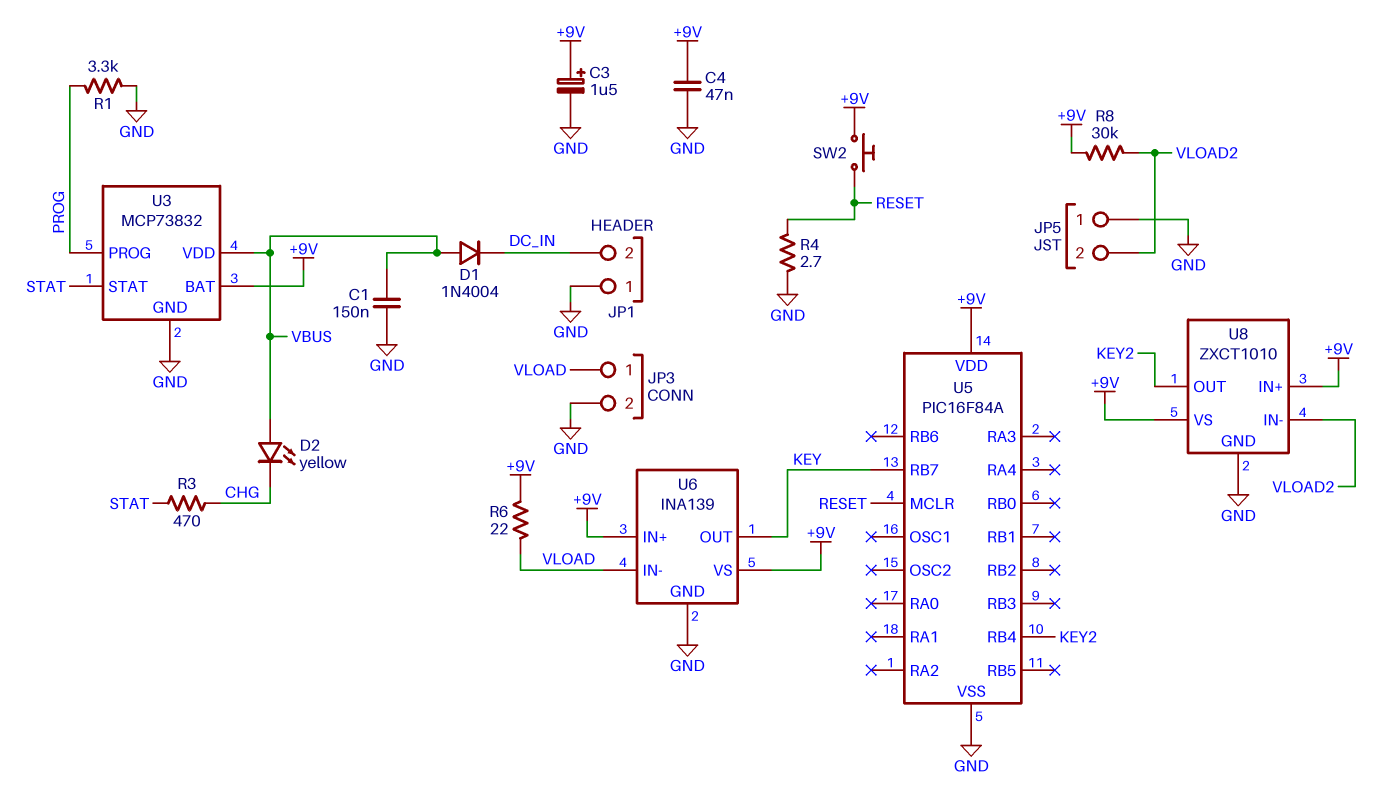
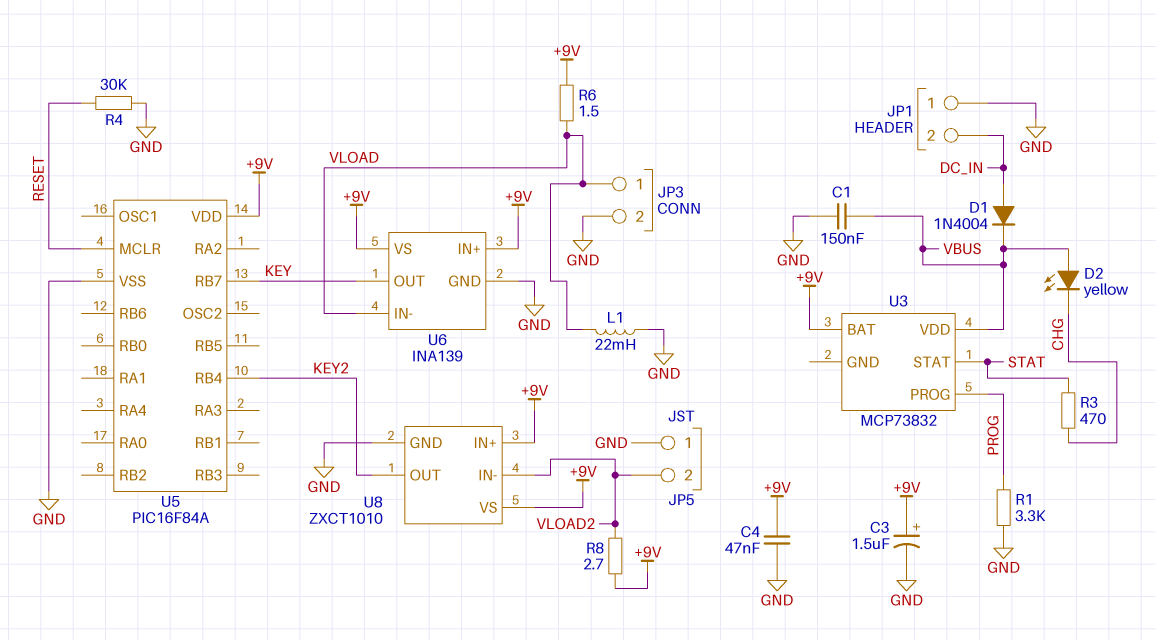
D1: diode 1N4004 (A VBUS, K DC_IN) -> diode 1N4004 (A DC_IN, K VBUS)
L1: none -> 22mH (GND, VLOAD)
R4: 2.7 (GND, RESET) -> 30k (GND, RESET)
R6: 22 (+9V, VLOAD) -> 1.5 (+9V, VLOAD)
R8: 30k (+9V, VLOAD2) -> 2.7 (+9V, VLOAD2)
SW2: button (+9V, RESET) -> none
U3 pin GND: GND -> none

